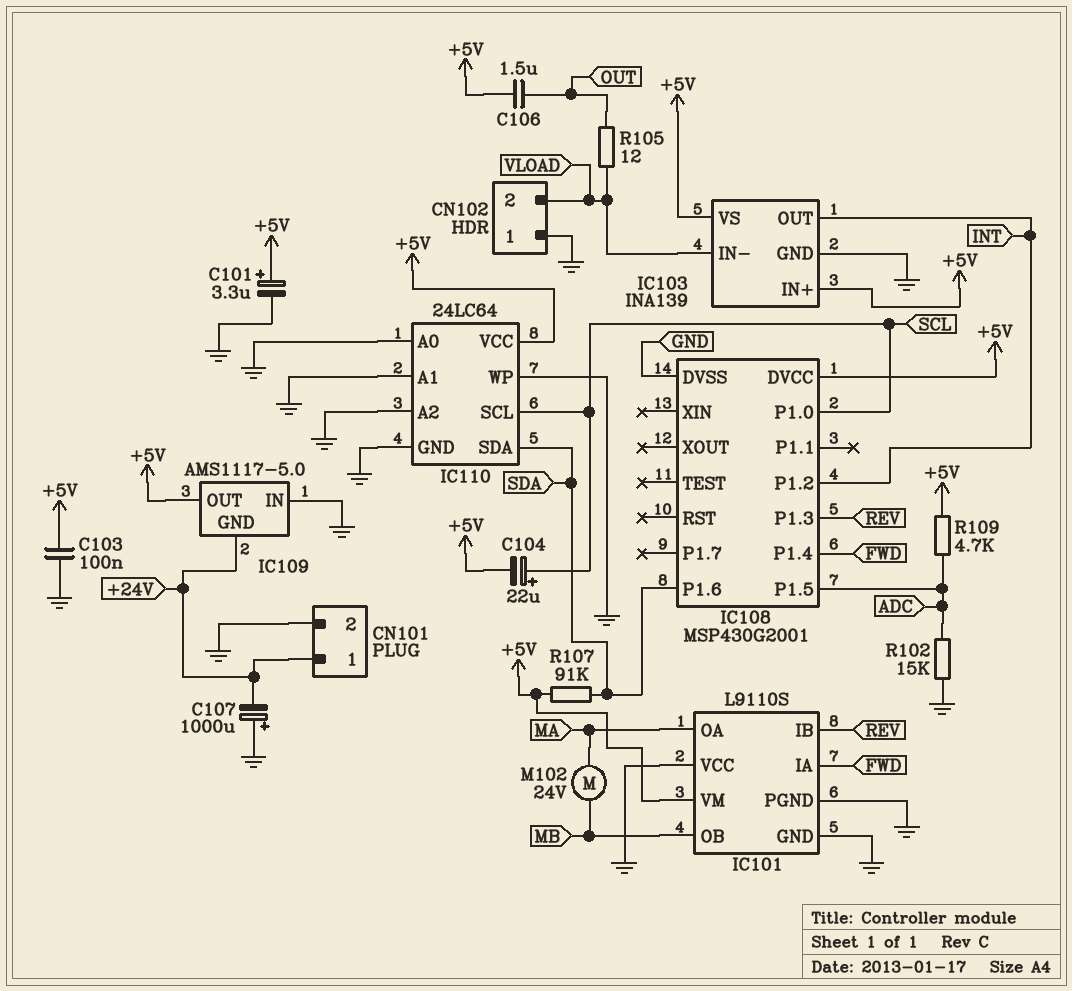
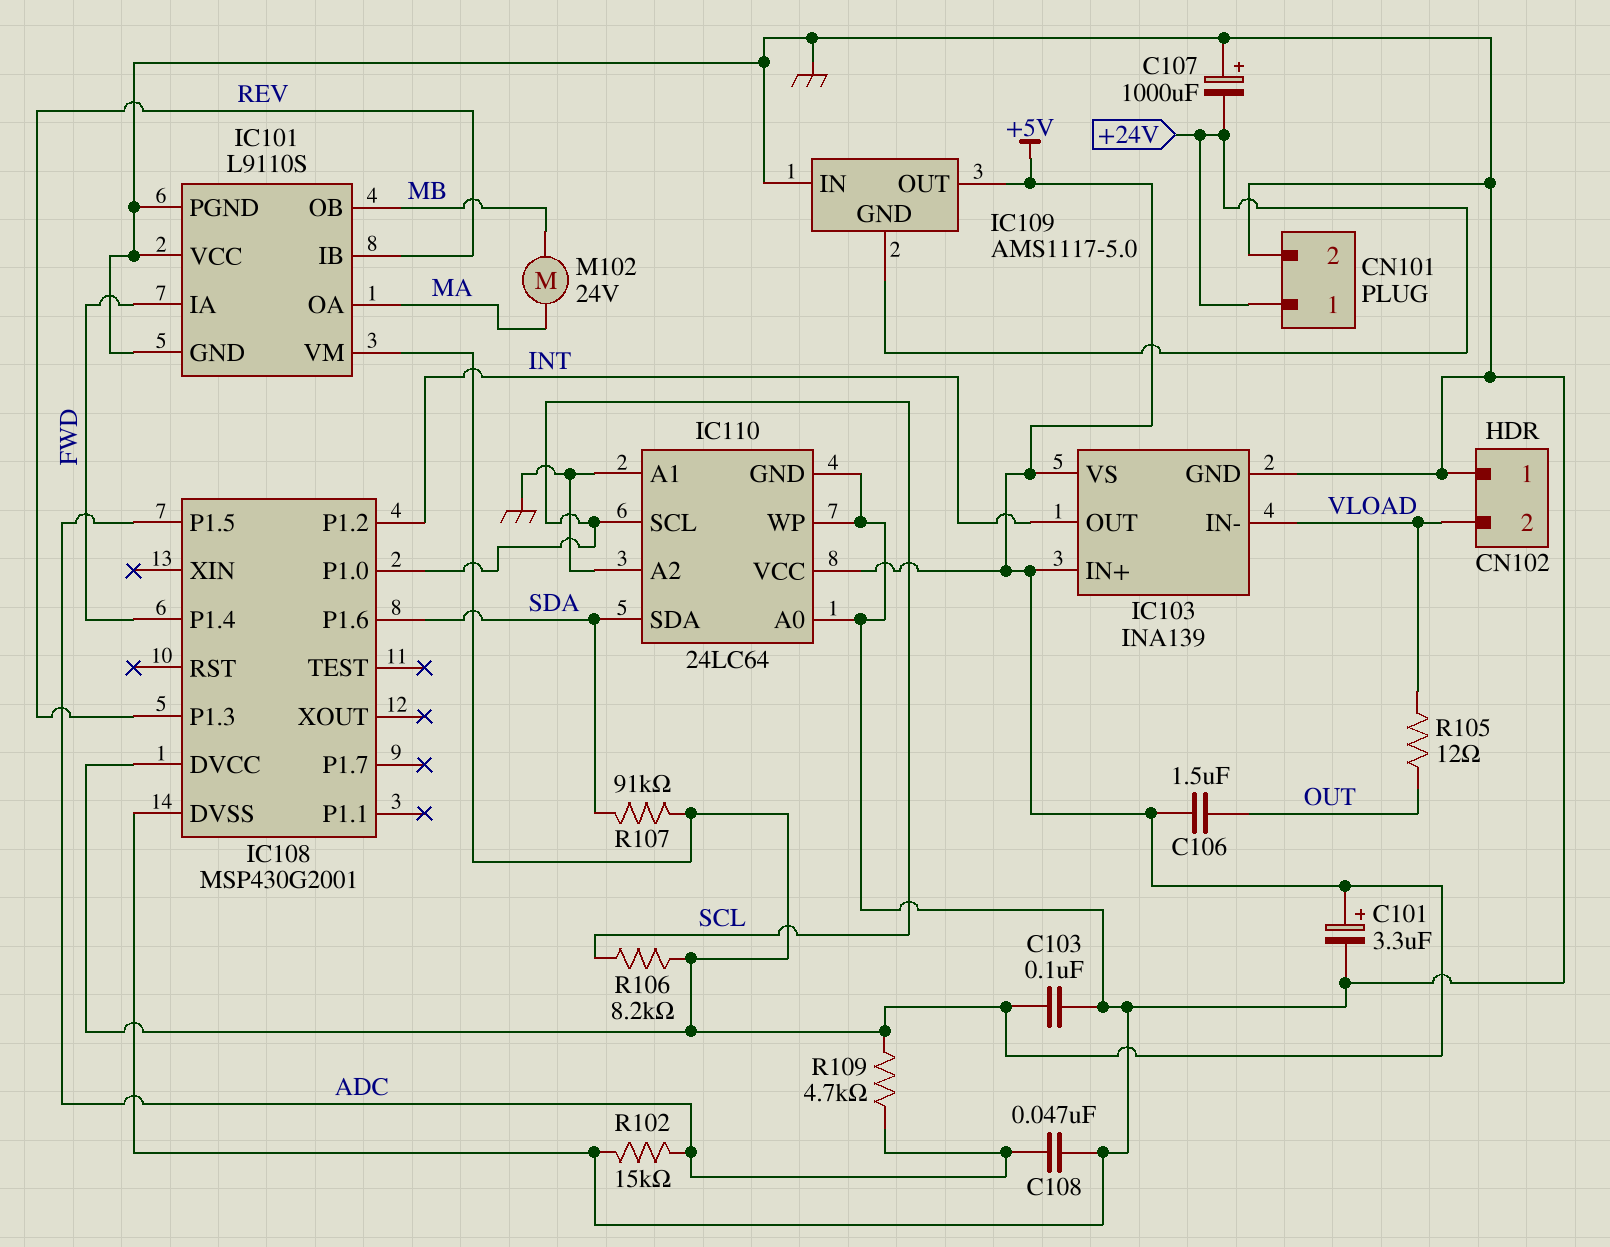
C104: 22uF (plus SCL, minus +5V) -> none
C108: none -> 47nF (ADC, GND)
R106: none -> 8.2k (+5V, SCL)

